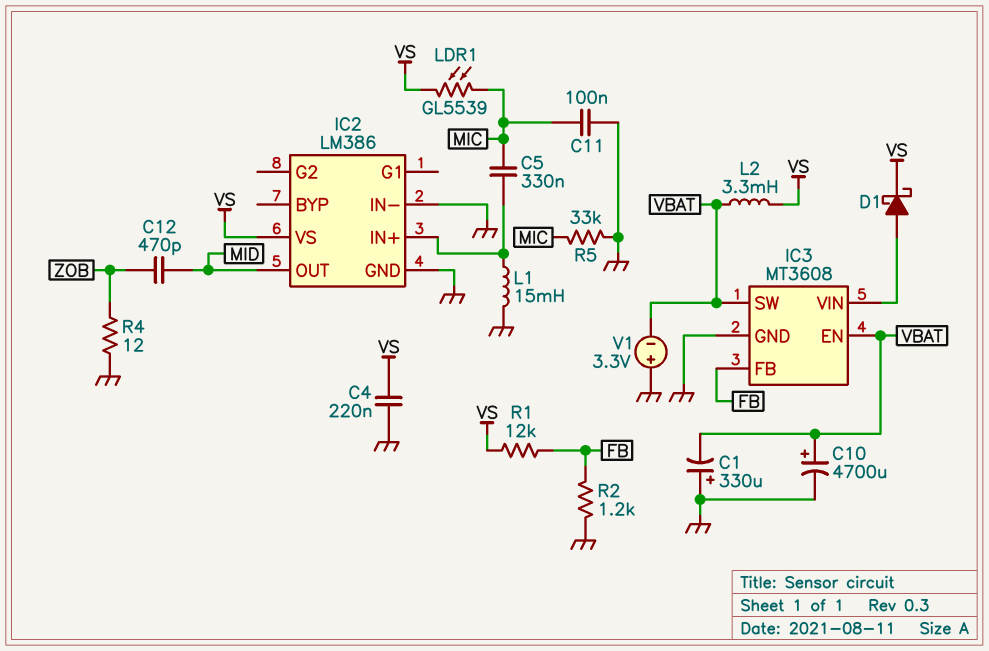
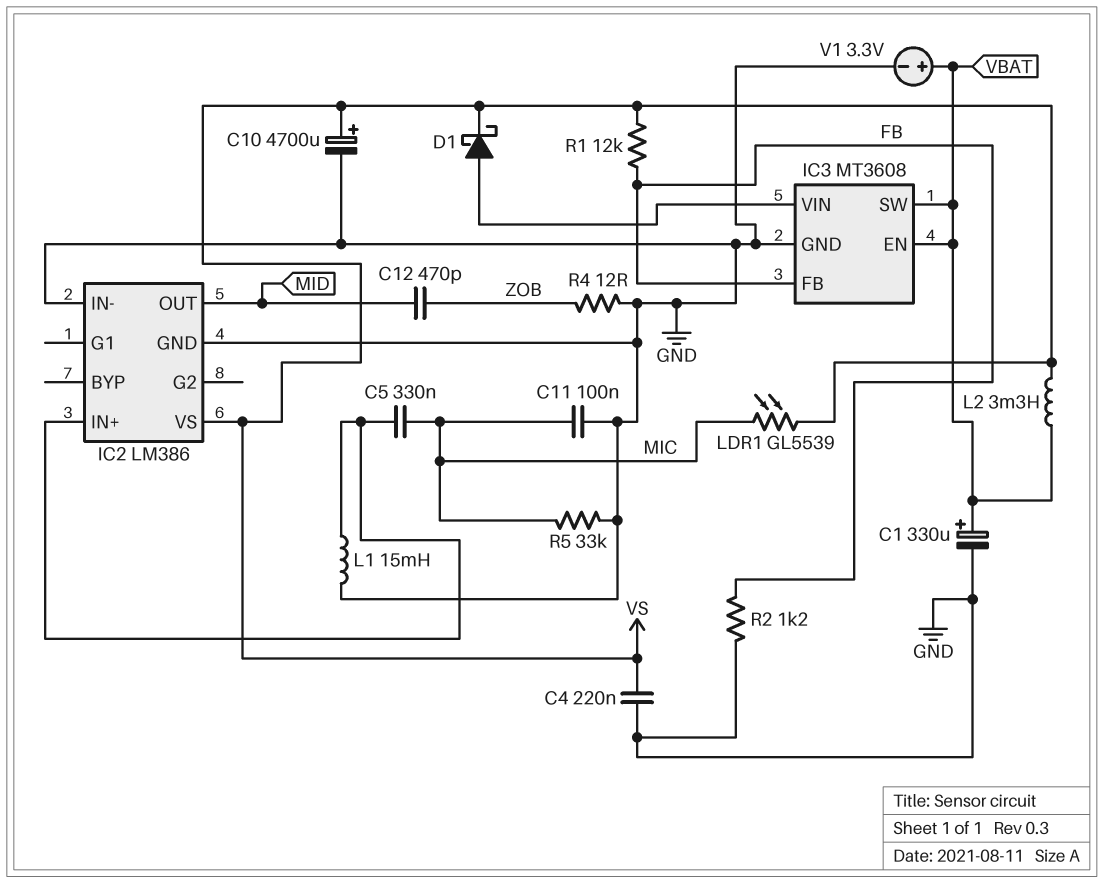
C1: 330uF (plus GND, minus VBAT) -> 330uF (plus VBAT, minus GND)
C10: 4700uF (plus VBAT, minus GND) -> 4700uF (plus VS, minus GND)
V1: 3.3V (plus GND, minus VBAT) -> 3.3V (plus VBAT, minus GND)

